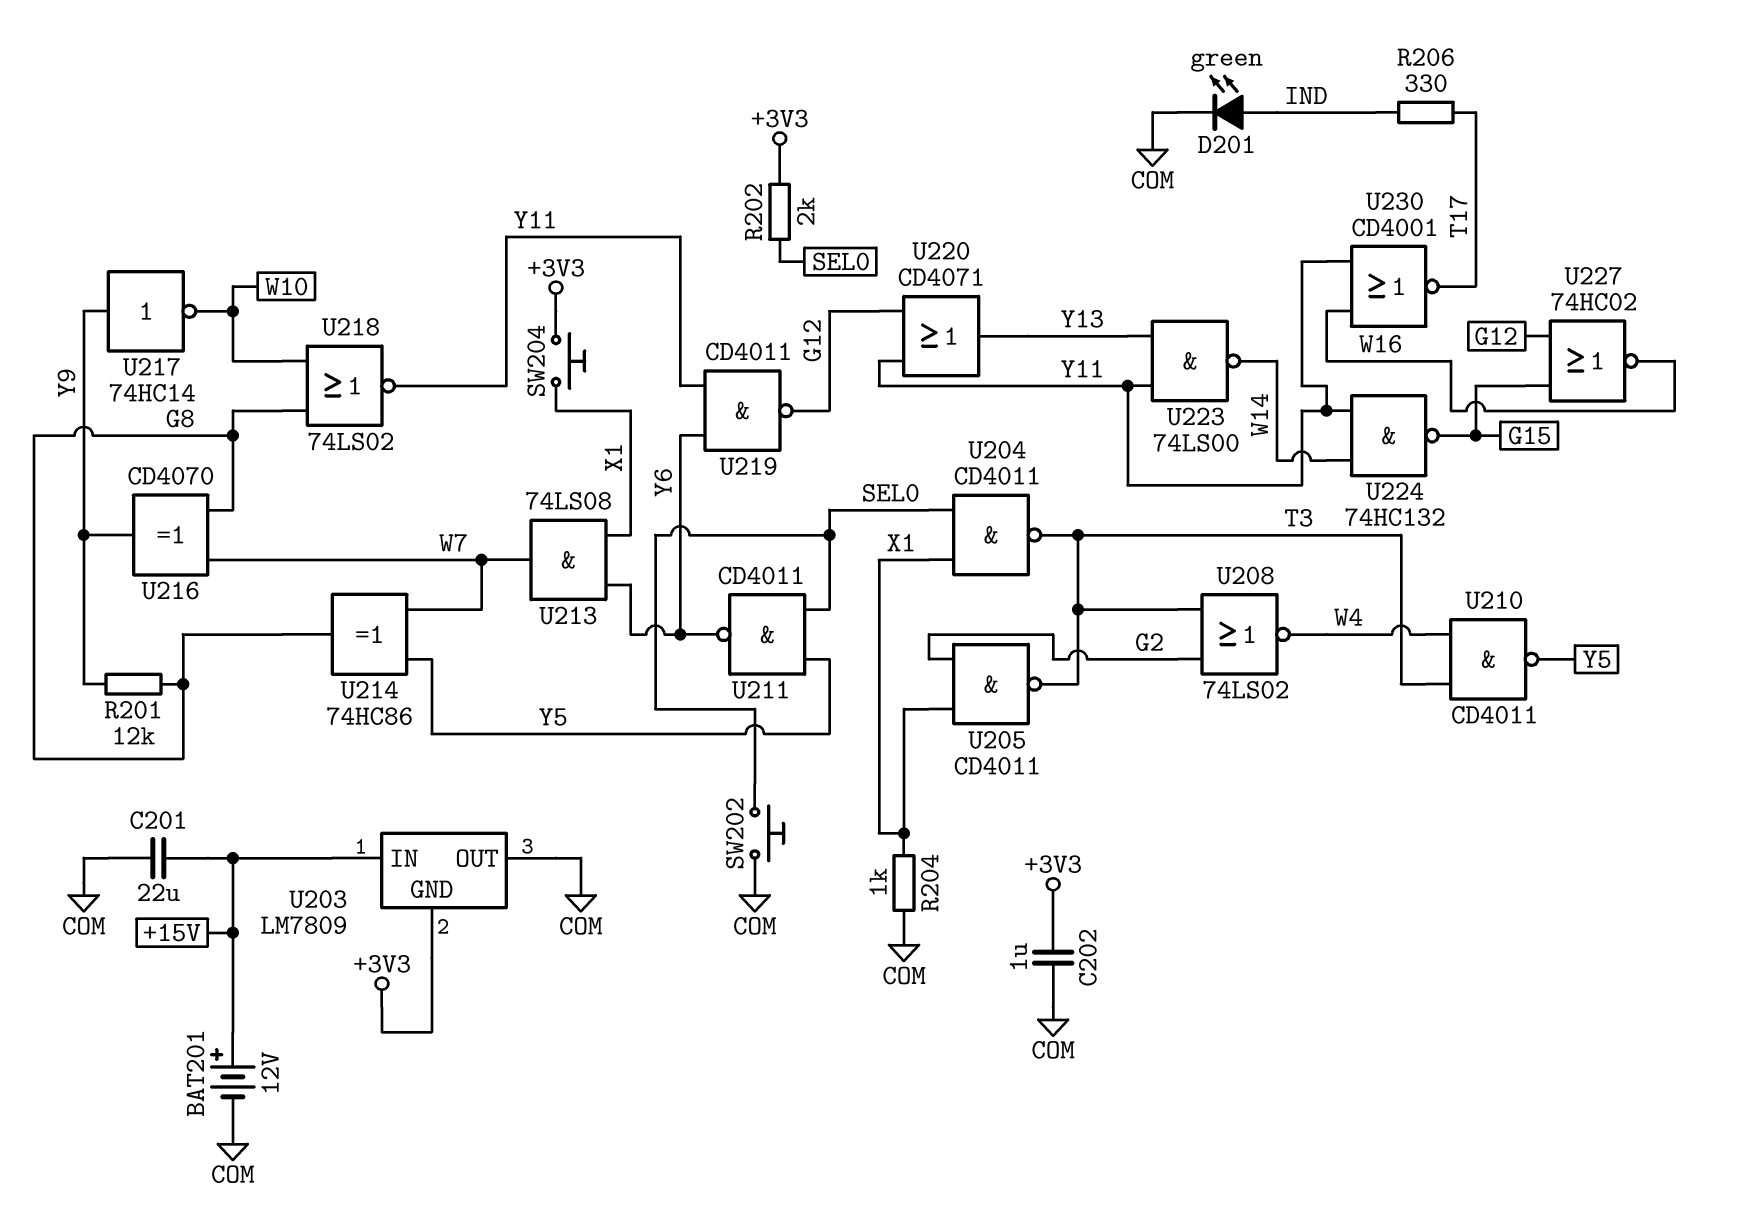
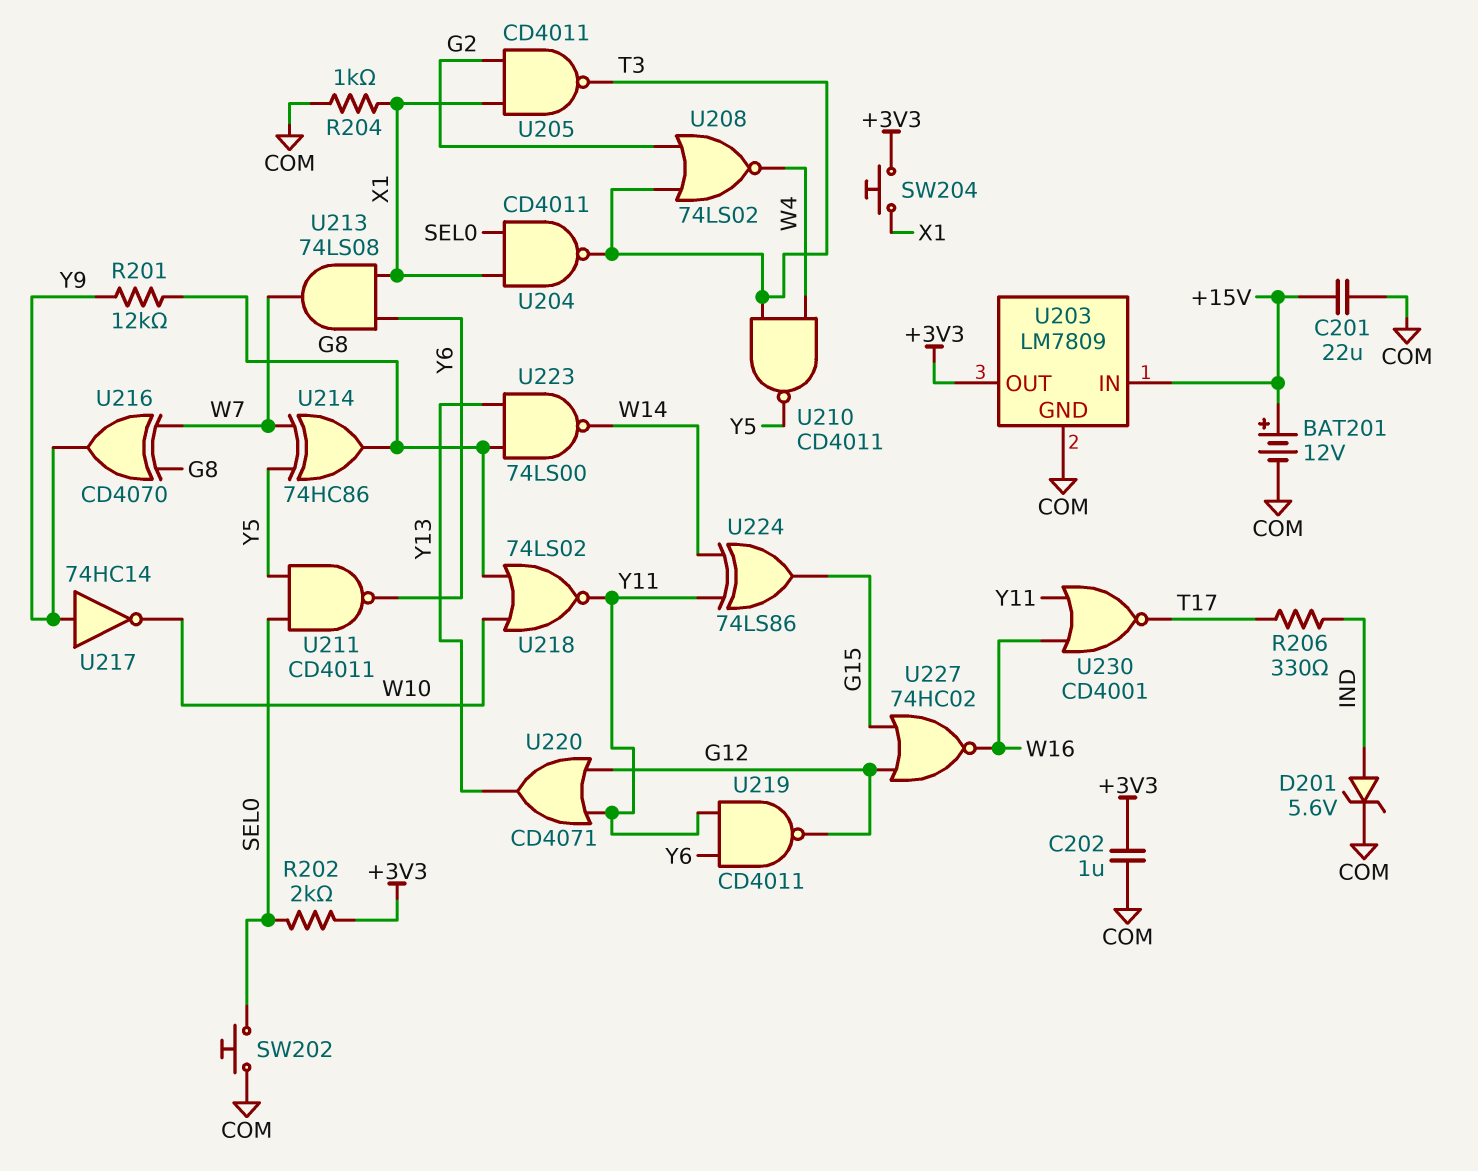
D201: LED green (A IND, K COM) -> zener 5.6V (A IND, K COM)
U203 pin GND: +3V3 -> COM
U203 pin OUT: COM -> +3V3
U223: NAND 74LS00 (in Y11, in Y13, out W14) -> NAND 74LS00 (in G8, in Y13, out W14)
U224: NAND 74HC132 (in W14, in Y11, out G15) -> XOR 74LS86 (in W14, in Y11, out G15)

